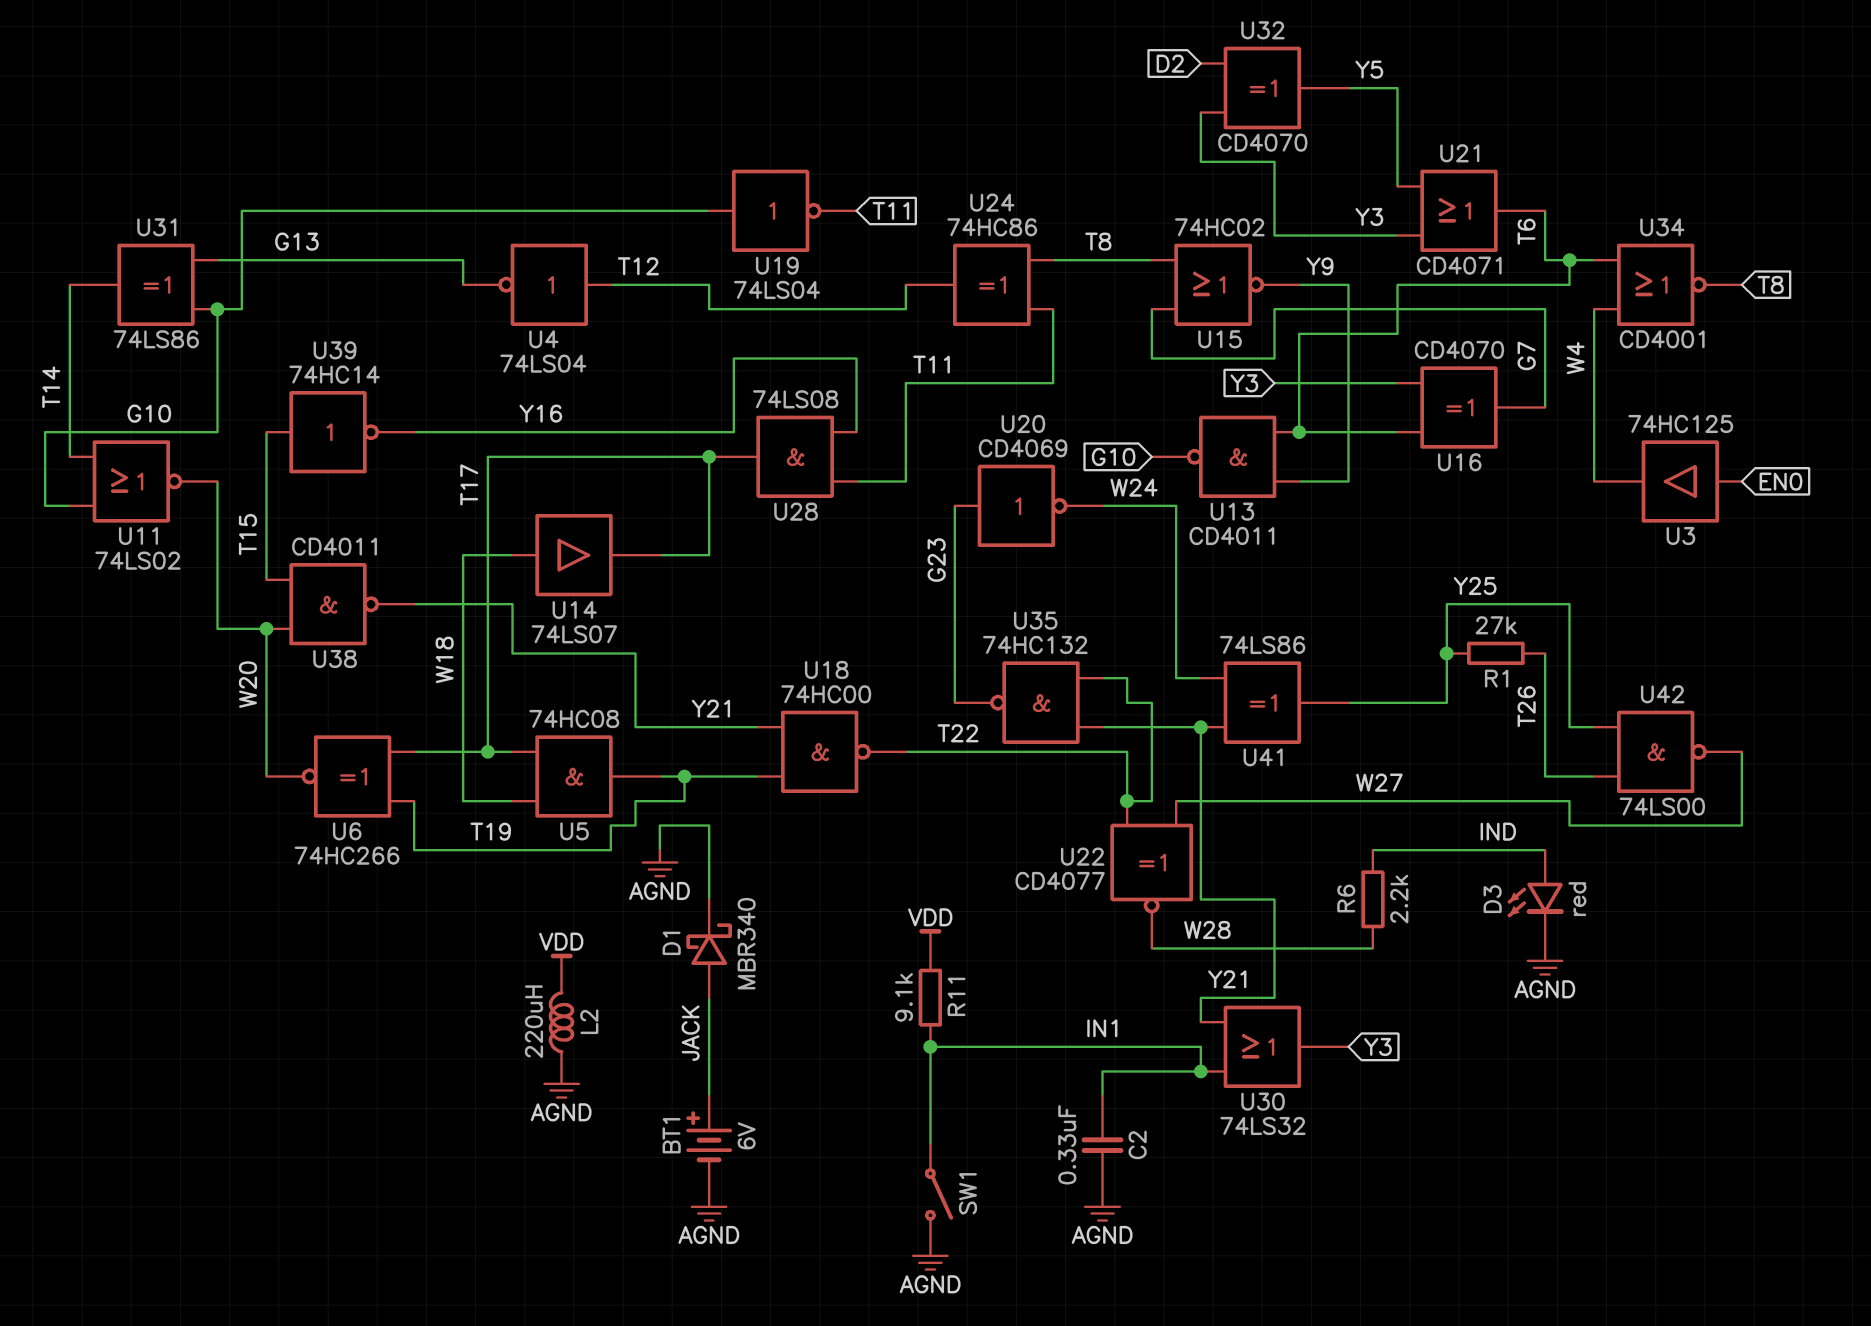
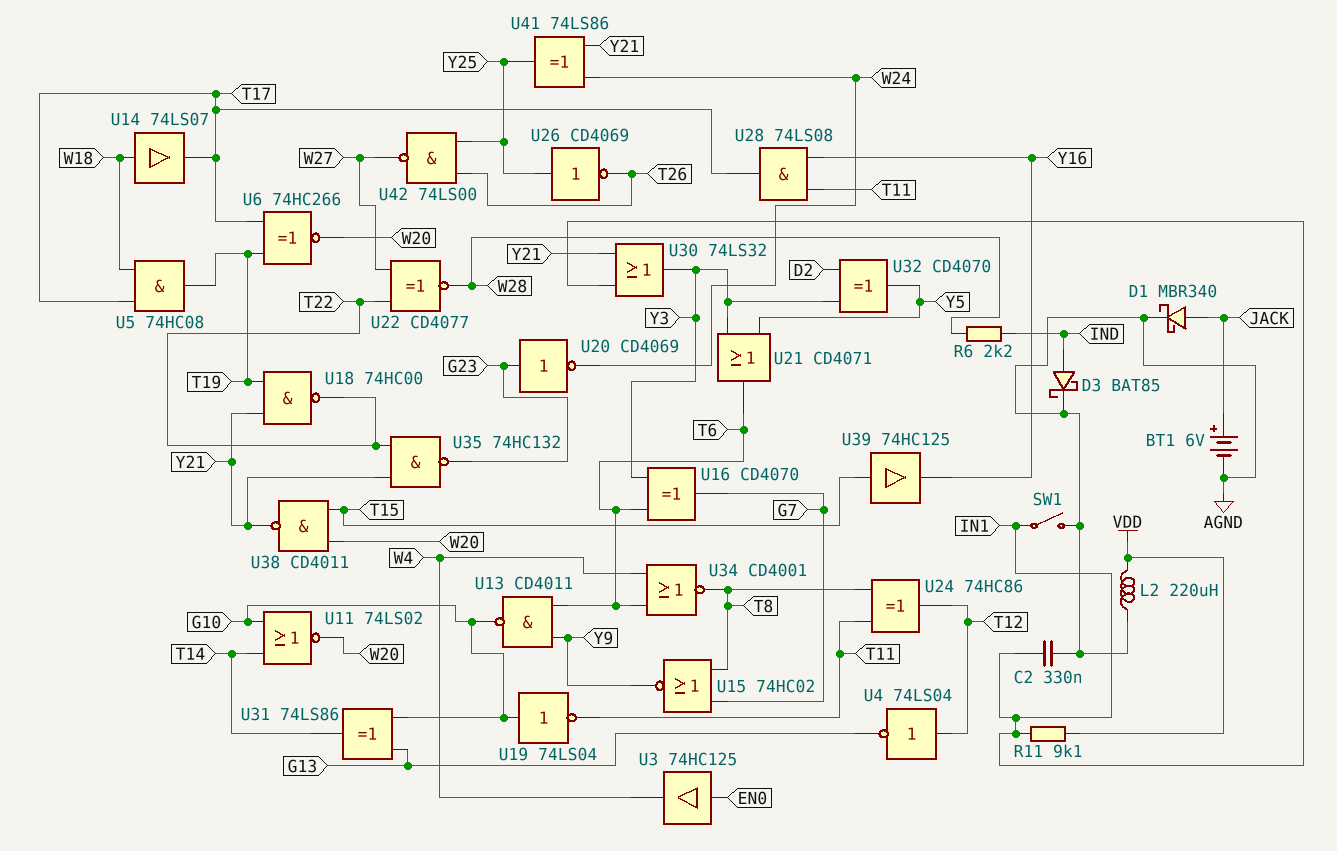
D3: LED red (A IND, K AGND) -> schottky BAT85 (A IND, K AGND)
R1: 27k (T26, Y25) -> none
U26: none -> NOT CD4069 (in Y25, out T26)
U39: NOT 74HC14 (in T15, out Y16) -> buffer 74HC125 (in T15, out Y16)

